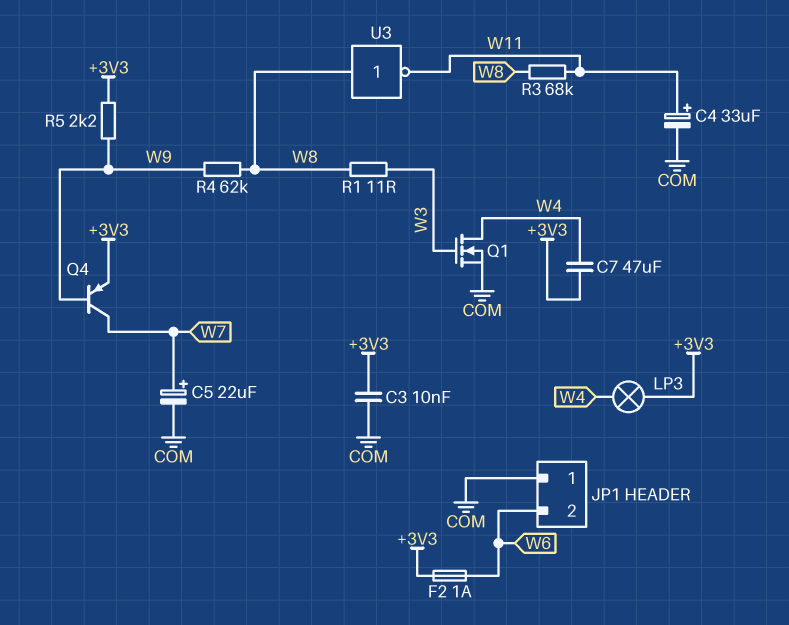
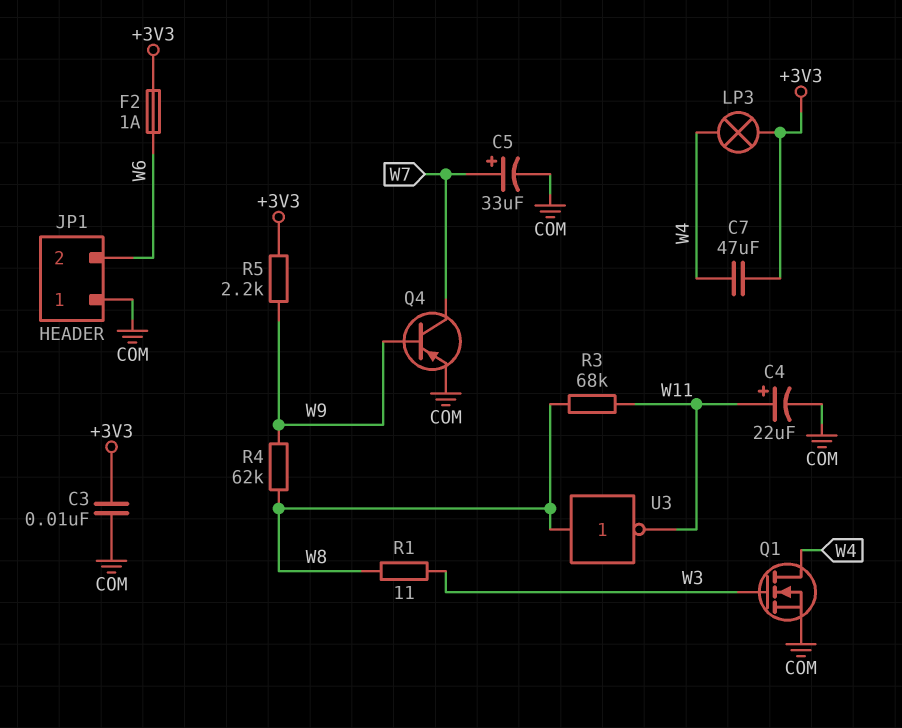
C4: 33uF (plus W11, minus COM) -> 22uF (plus W11, minus COM)
C5: 22uF (plus W7, minus COM) -> 33uF (plus W7, minus COM)
Q4: PNP (B W9, C W7, E +3V3) -> PNP (B W9, C W7, E COM)

